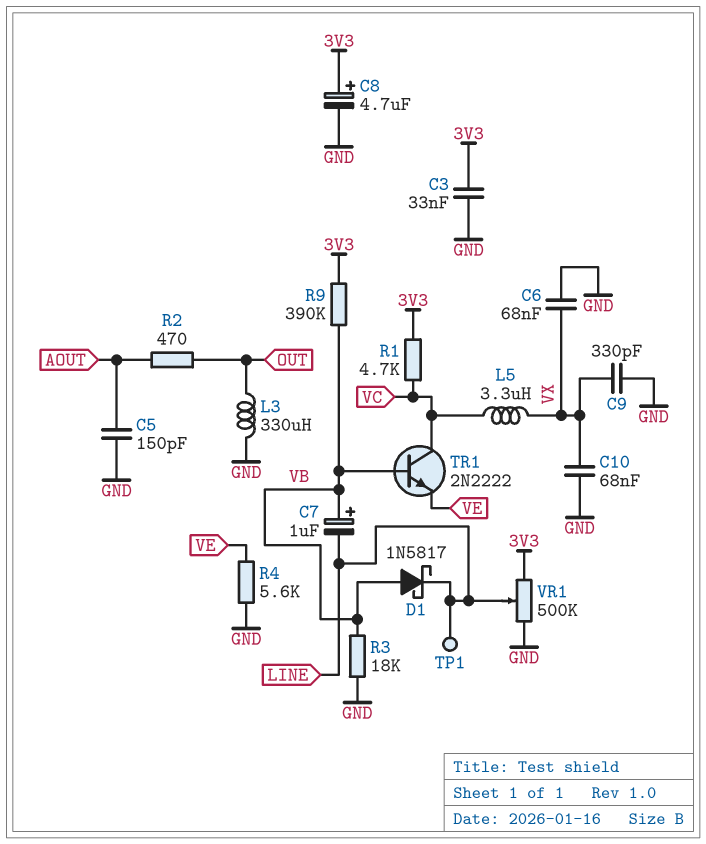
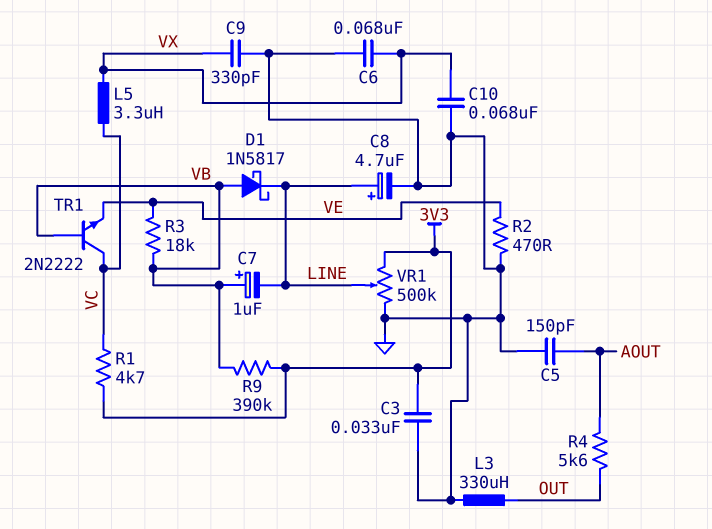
C8: 4.7uF (plus 3V3, minus GND) -> 4.7uF (plus LINE, minus GND)
R2: 470 (AOUT, OUT) -> 470 (GND, VE)
R3: 18k (GND, VB) -> 18k (VB, VE)
R4: 5.6k (GND, VE) -> 5.6k (AOUT, OUT)
TP1: test point (LINE) -> none

